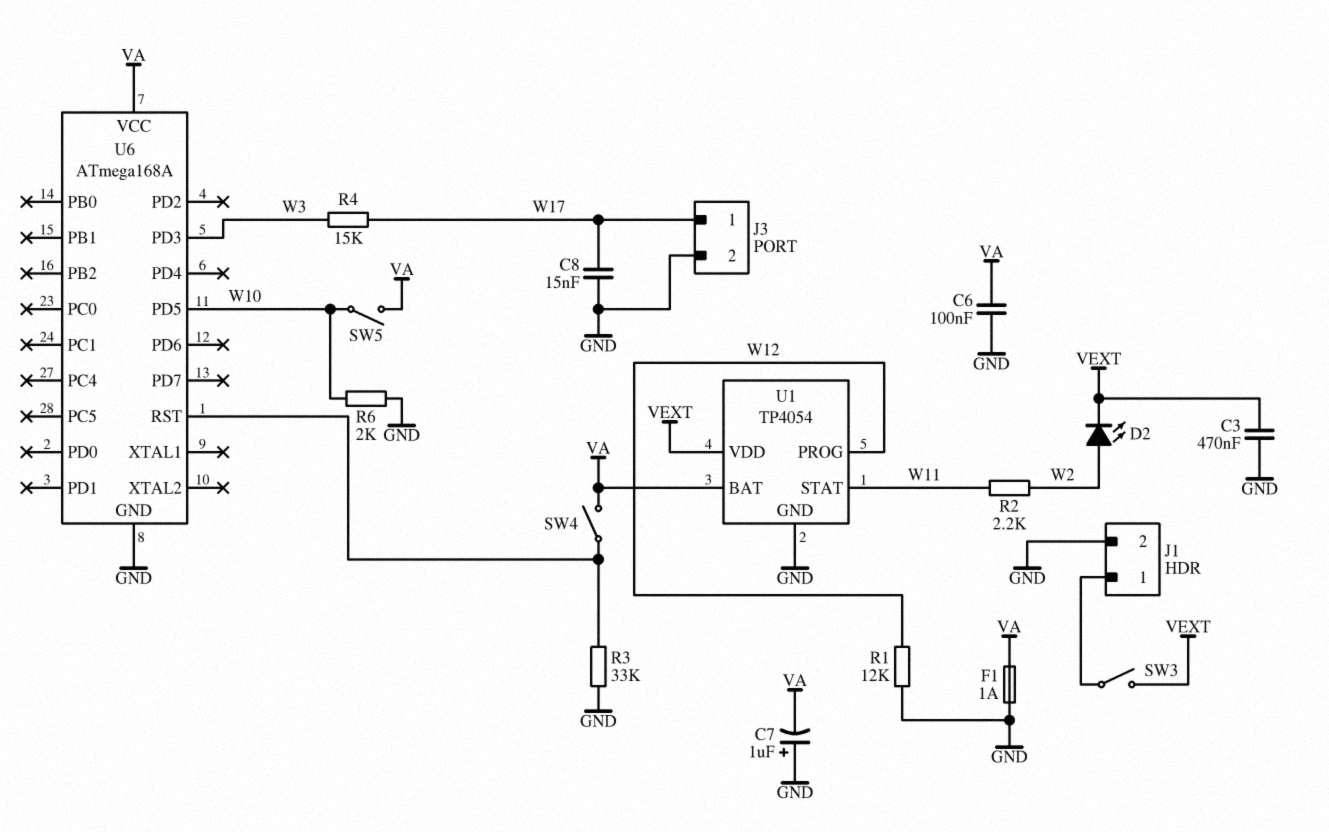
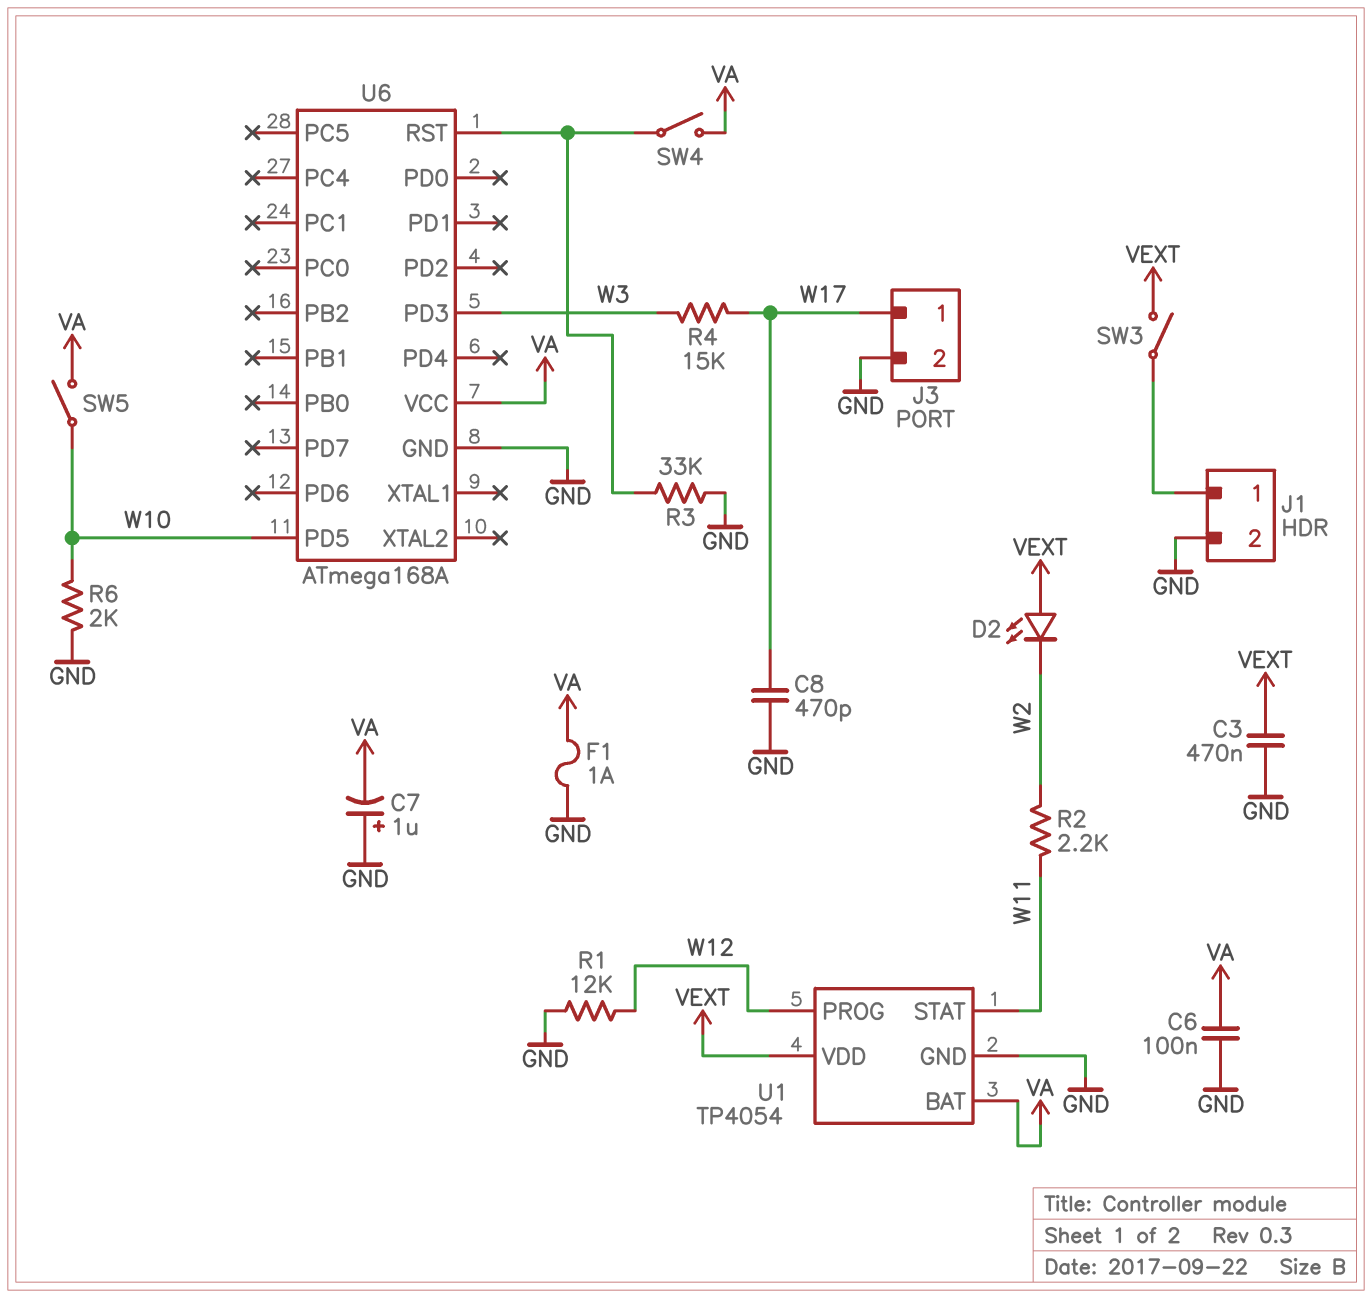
C8: 15nF (GND, W17) -> 470pF (GND, W17)
D2: LED (A W2, K VEXT) -> LED (A VEXT, K W2)

